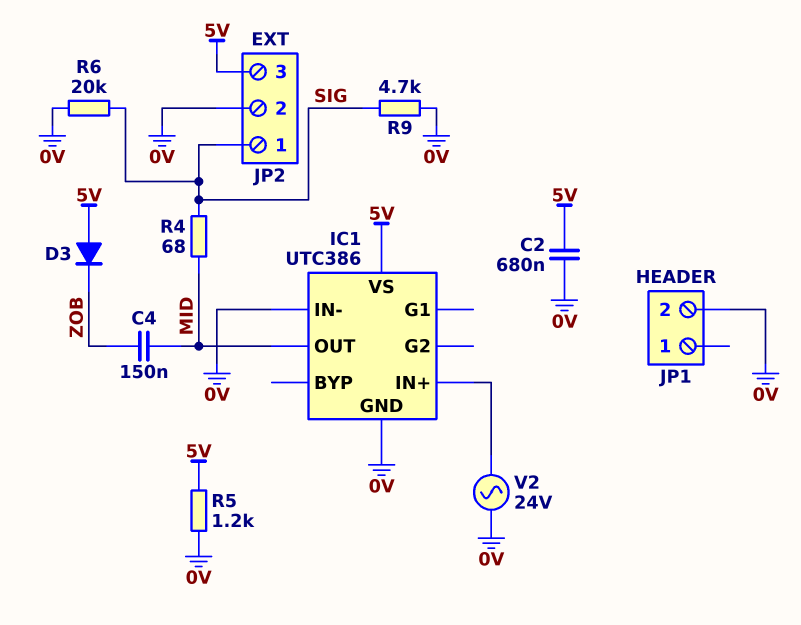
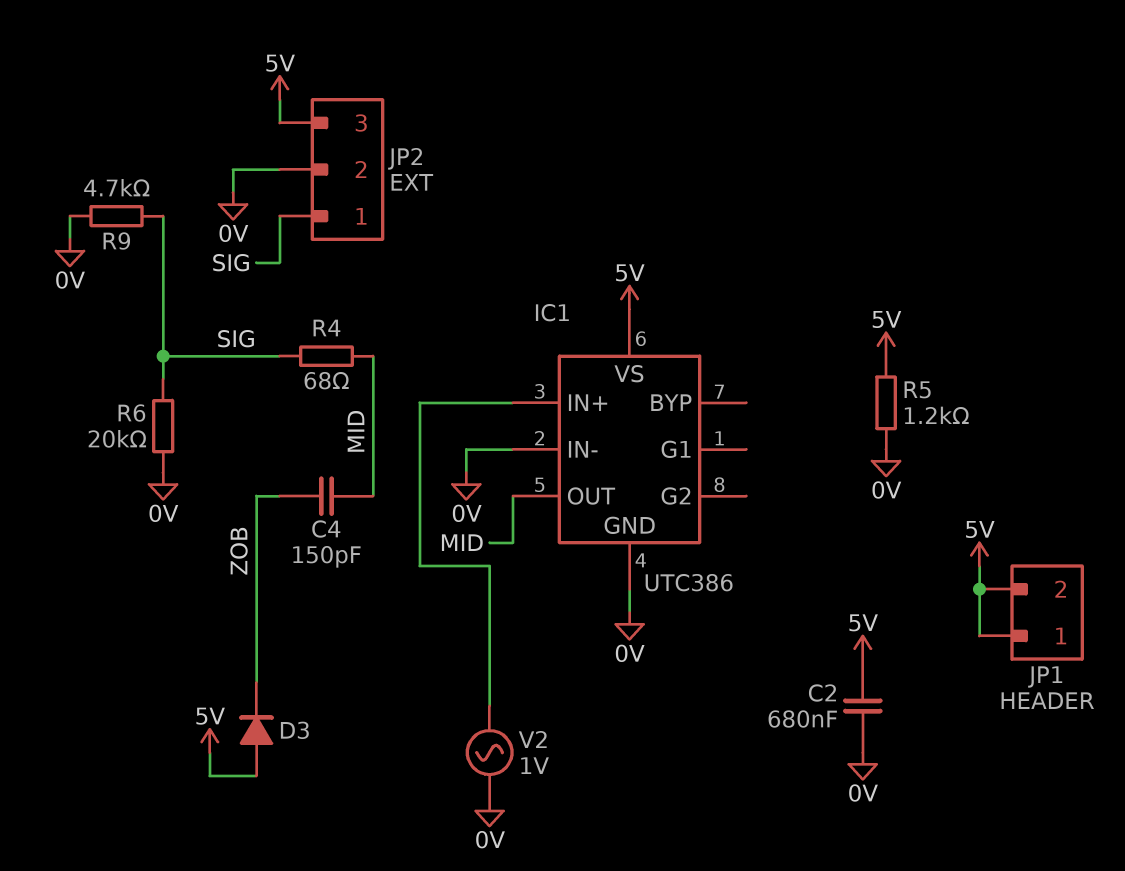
C4: 150nF (MID, ZOB) -> 150pF (MID, ZOB)
JP1 pin 1: none -> 5V
JP1 pin 2: 0V -> 5V
V2: AC 24V (0V, IC1/IN+) -> AC 1V (0V, IC1/IN+)

